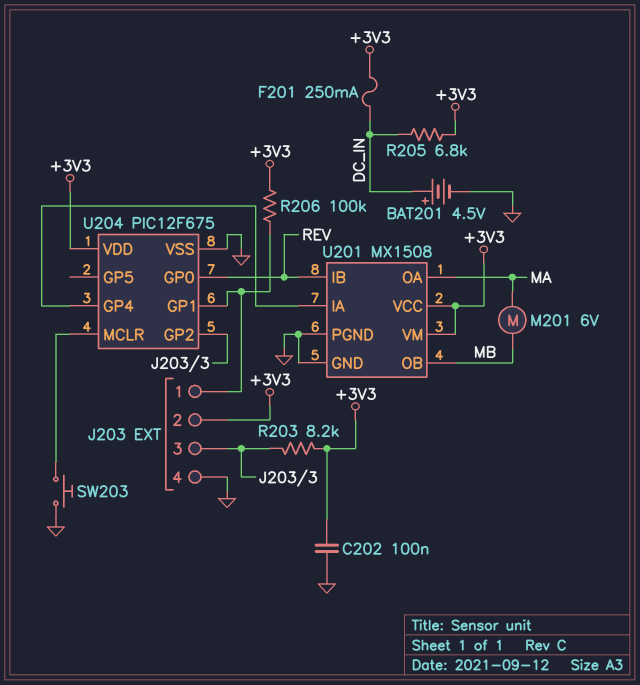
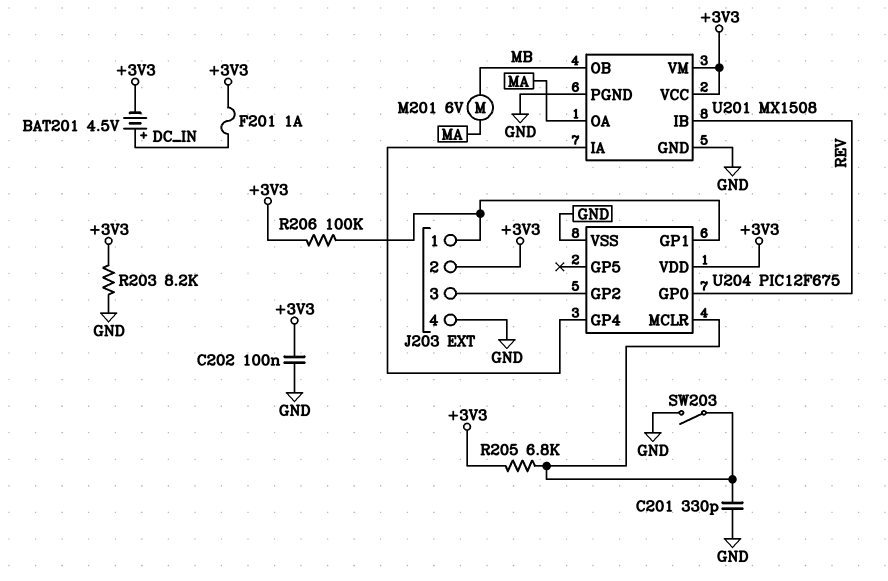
BAT201: 4.5V (plus DC_IN, minus GND) -> 4.5V (plus DC_IN, minus +3V3)
C201: none -> 330pF (GND, U204/MCLR)
F201: 250mA (+3V3, DC_IN) -> 1A (+3V3, DC_IN)
R203: 8.2k (+3V3, J203/3) -> 8.2k (+3V3, GND)
R205: 6.8k (+3V3, DC_IN) -> 6.8k (+3V3, U204/MCLR)
SW203: button (GND, U204/MCLR) -> switch (GND, U204/MCLR)

